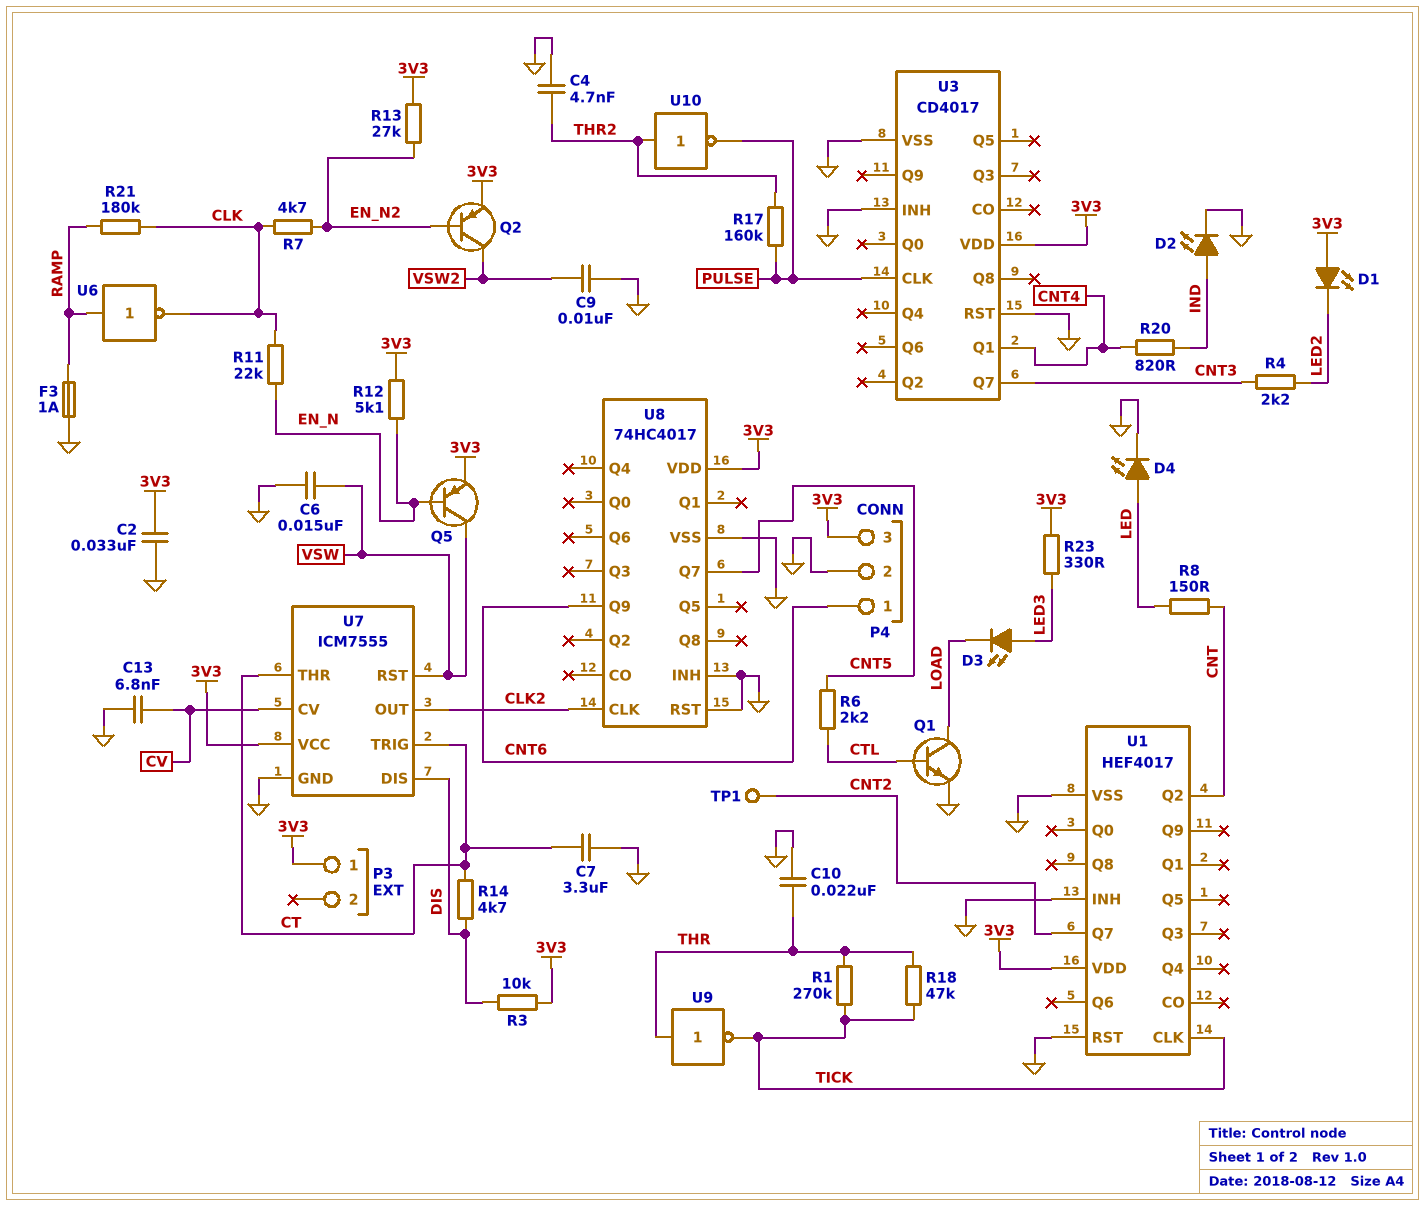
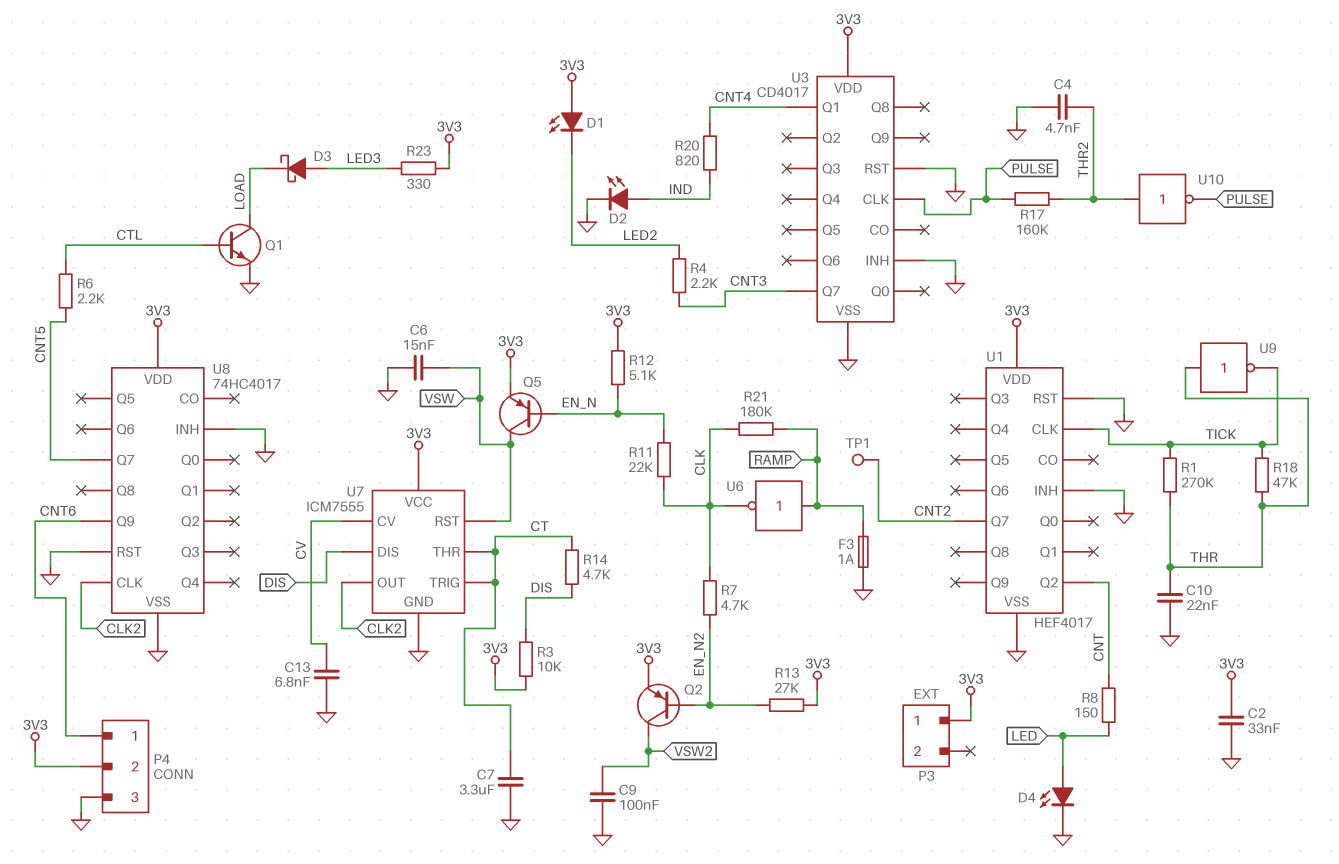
C9: 10nF (GND, VSW2) -> 100nF (GND, VSW2)
D3: LED (A LED3, K LOAD) -> schottky (A LED3, K LOAD)
P4 pin 2: GND -> 3V3
P4 pin 3: 3V3 -> GND

